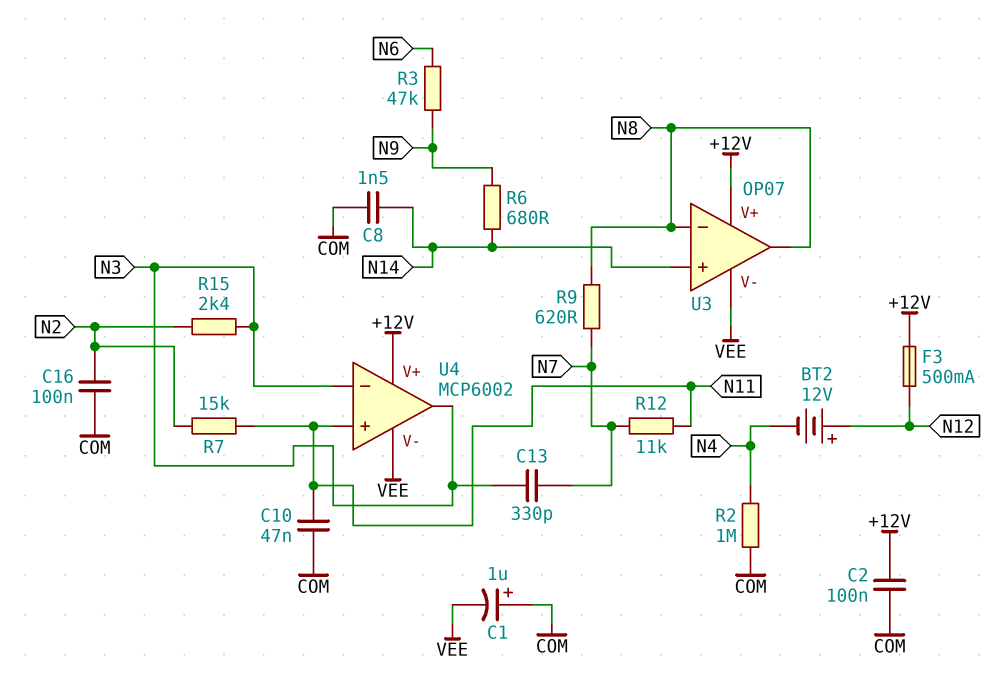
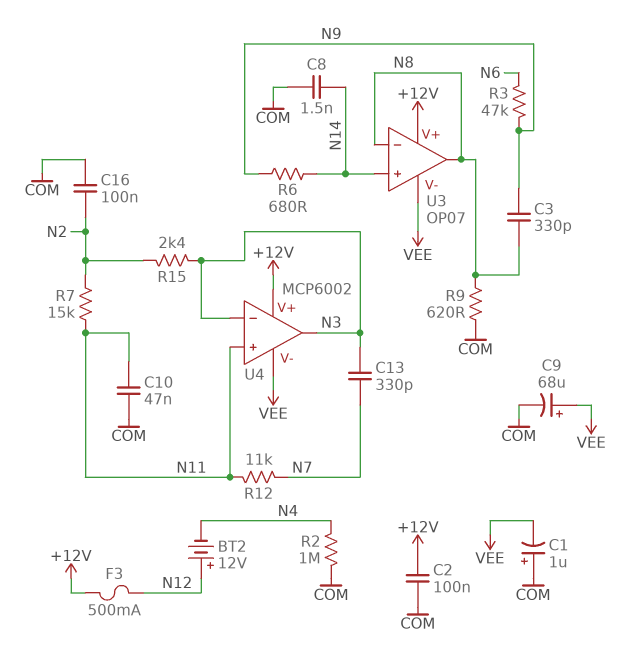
C3: none -> 330pF (N8, N9)
C9: none -> 68uF (plus VEE, minus COM)
R9: 620 (N7, N8) -> 620 (COM, N8)

